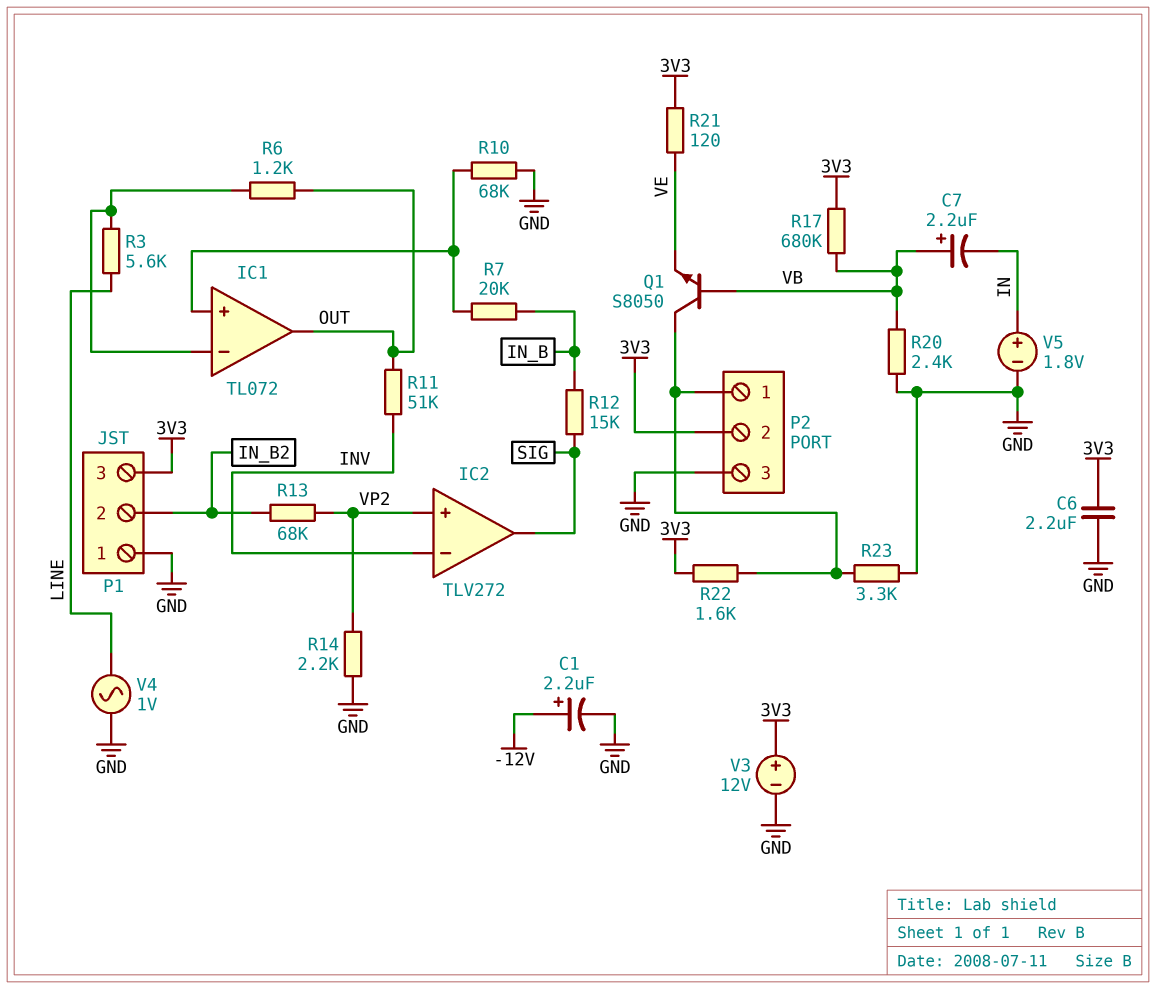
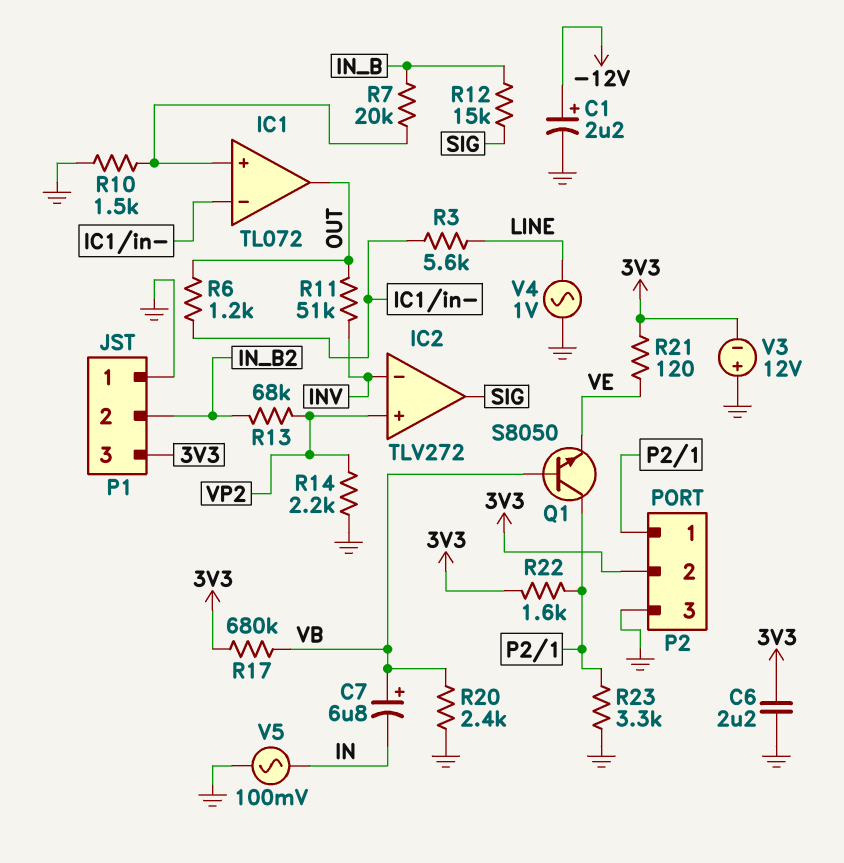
C7: 2.2uF (plus VB, minus IN) -> 6.8uF (plus VB, minus IN)
R10: 68k (GND, IC1/in+) -> 1.5k (GND, IC1/in+)
V3: 12V (plus 3V3, minus GND) -> 12V (plus GND, minus 3V3)
V5: 1.8V (plus IN, minus GND) -> AC 100mV (GND, IN)

